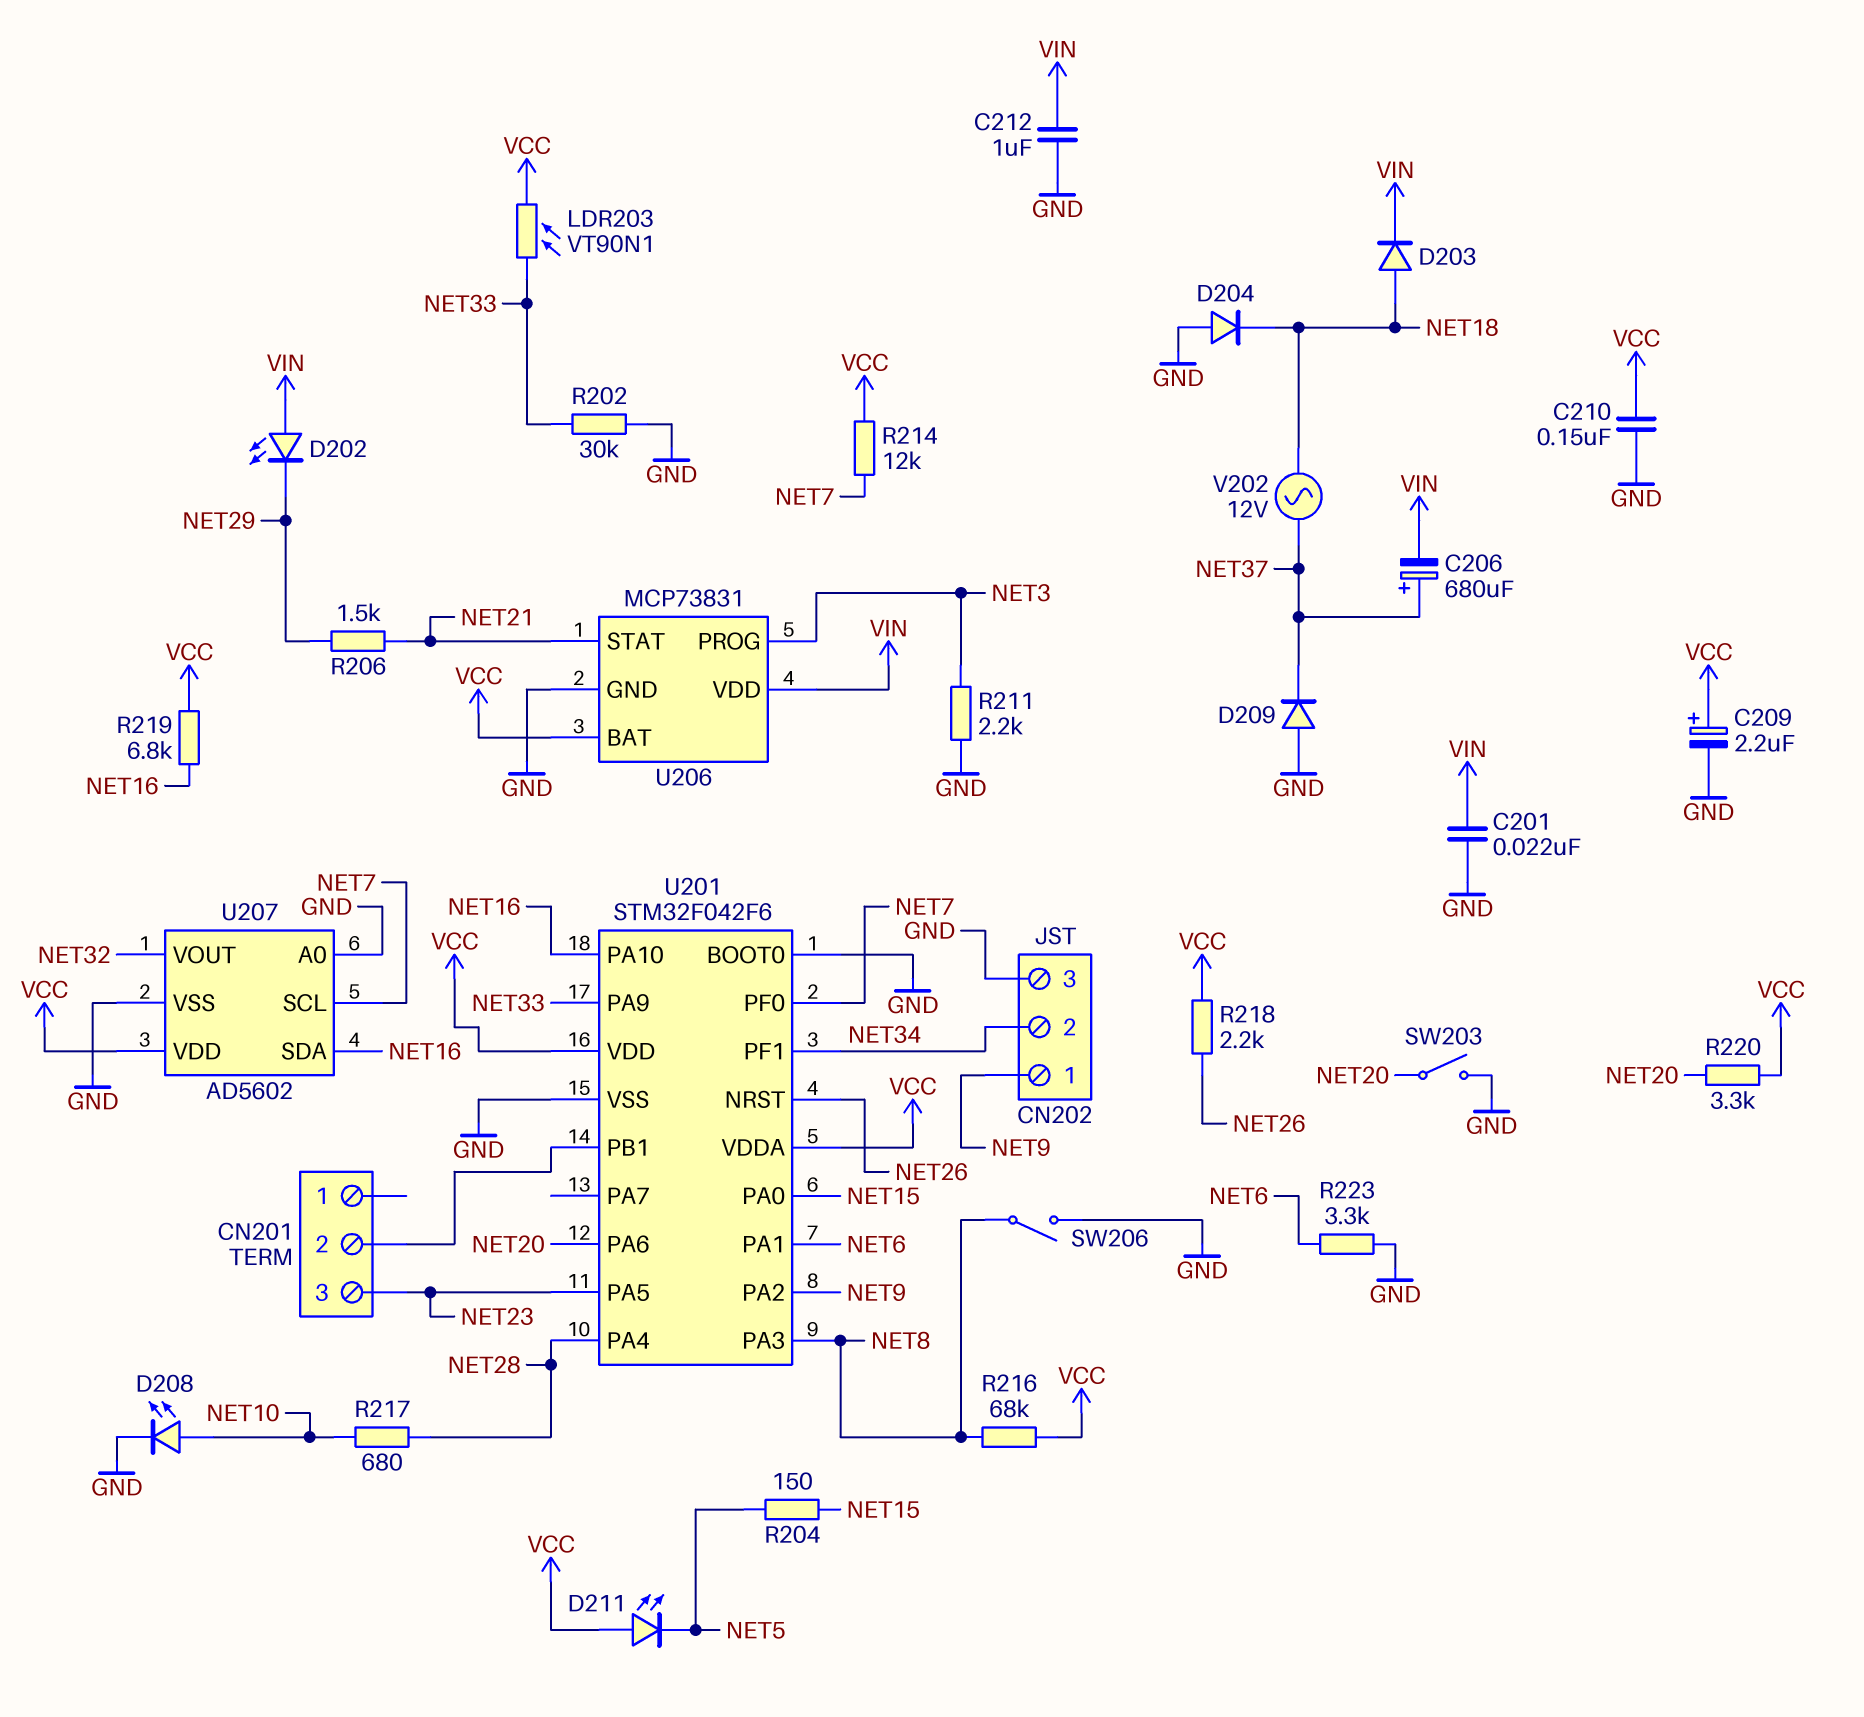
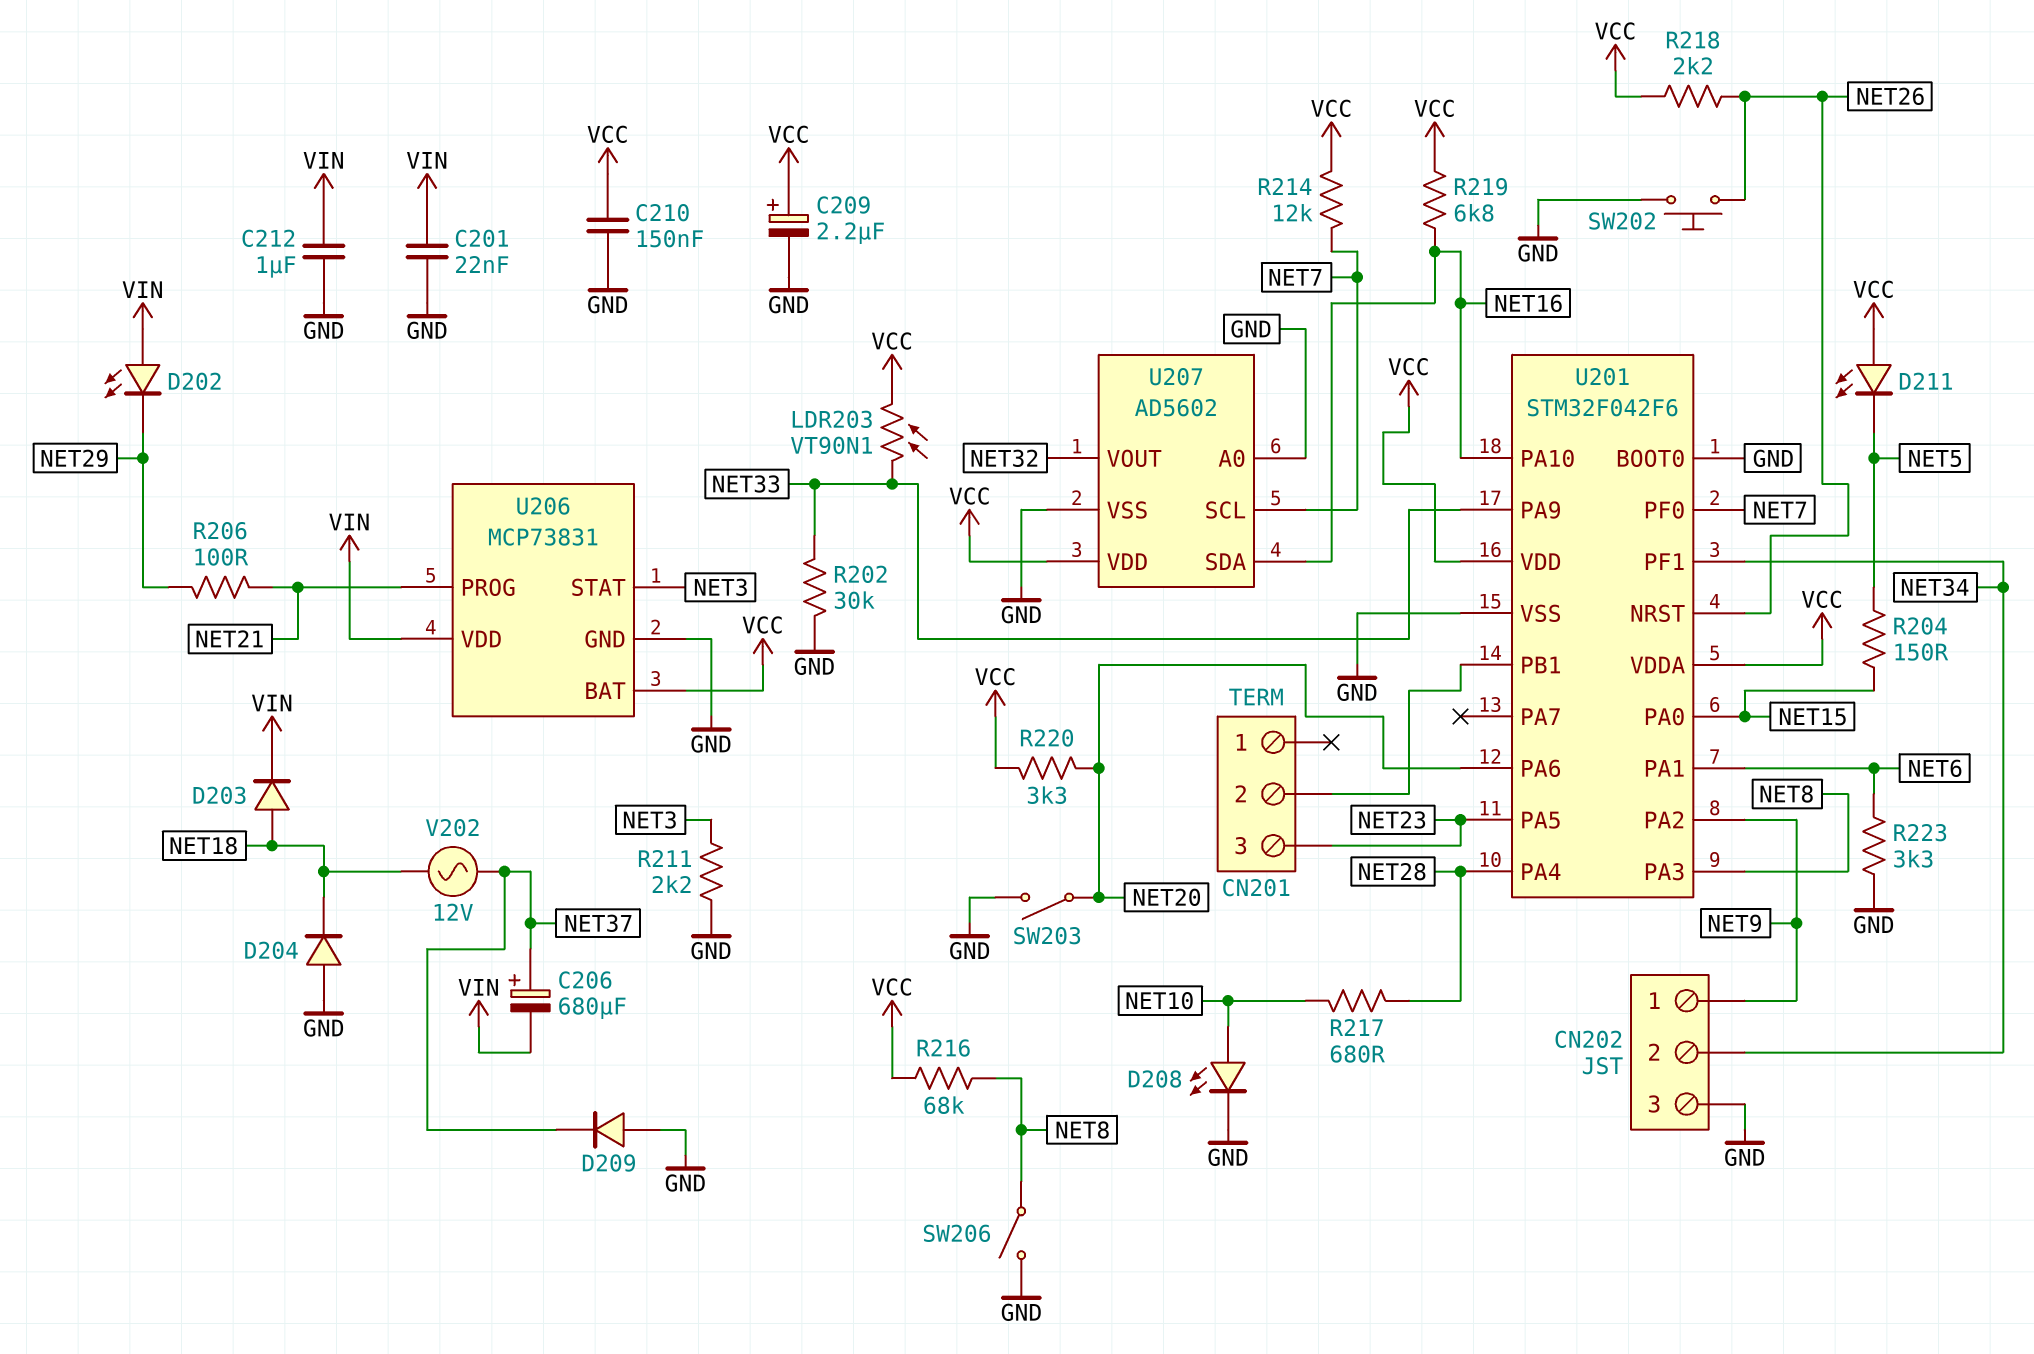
R206: 1.5k (NET21, NET29) -> 100 (NET21, NET29)
SW202: none -> button (GND, NET26)
U206 pin PROG: NET3 -> NET21
U206 pin STAT: NET21 -> NET3

